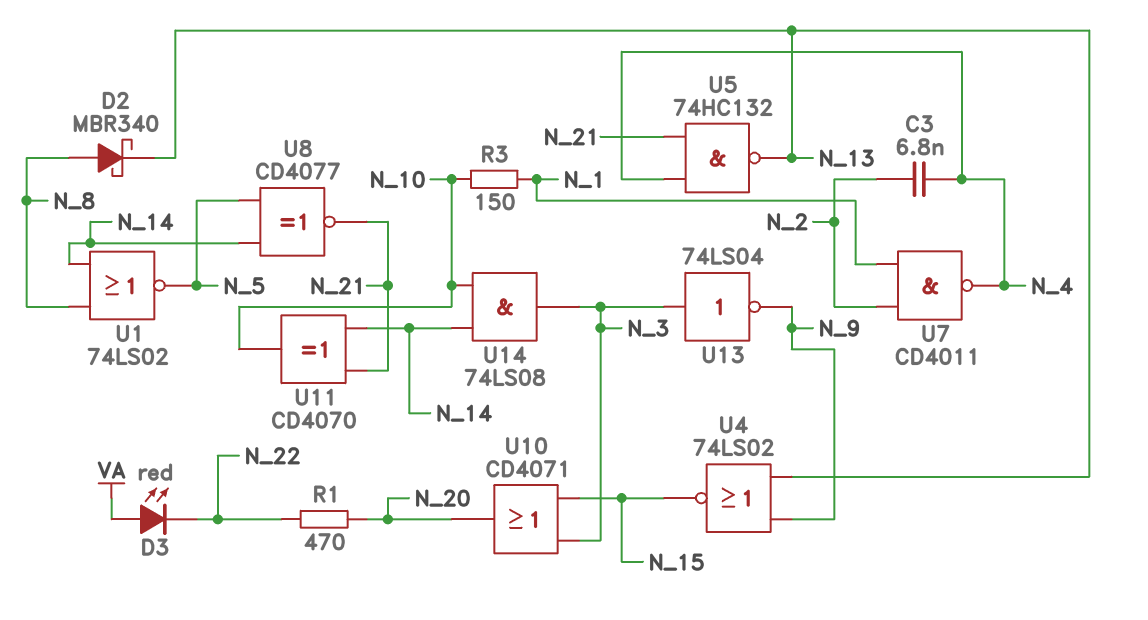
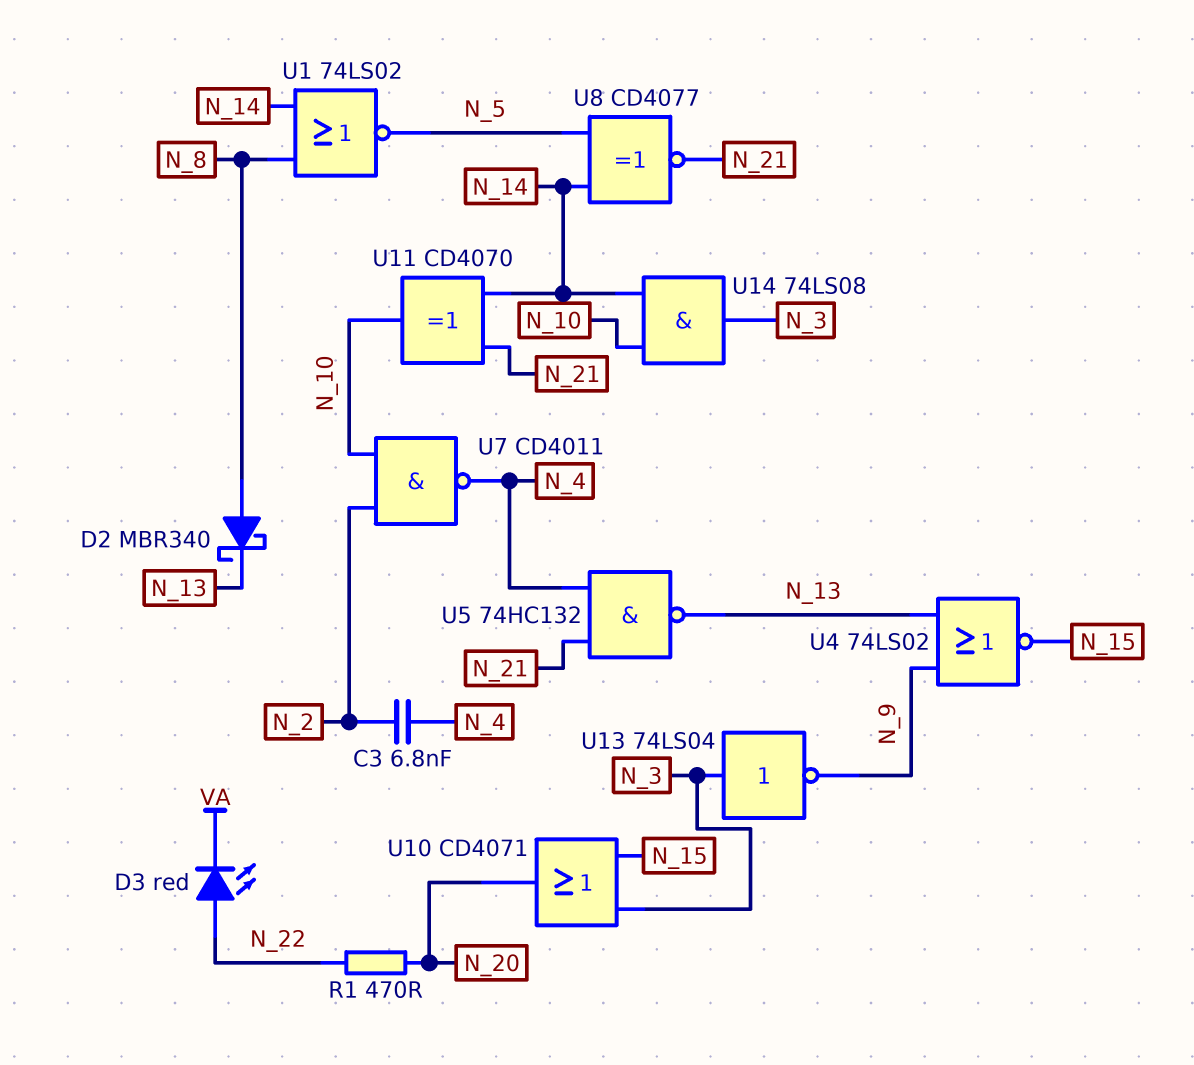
D3: LED red (A VA, K N_22) -> LED red (A N_22, K VA)
R3: 150 (N_1, N_10) -> none
U7: NAND CD4011 (in N_1, in N_2, out N_4) -> NAND CD4011 (in N_2, in N_10, out N_4)

